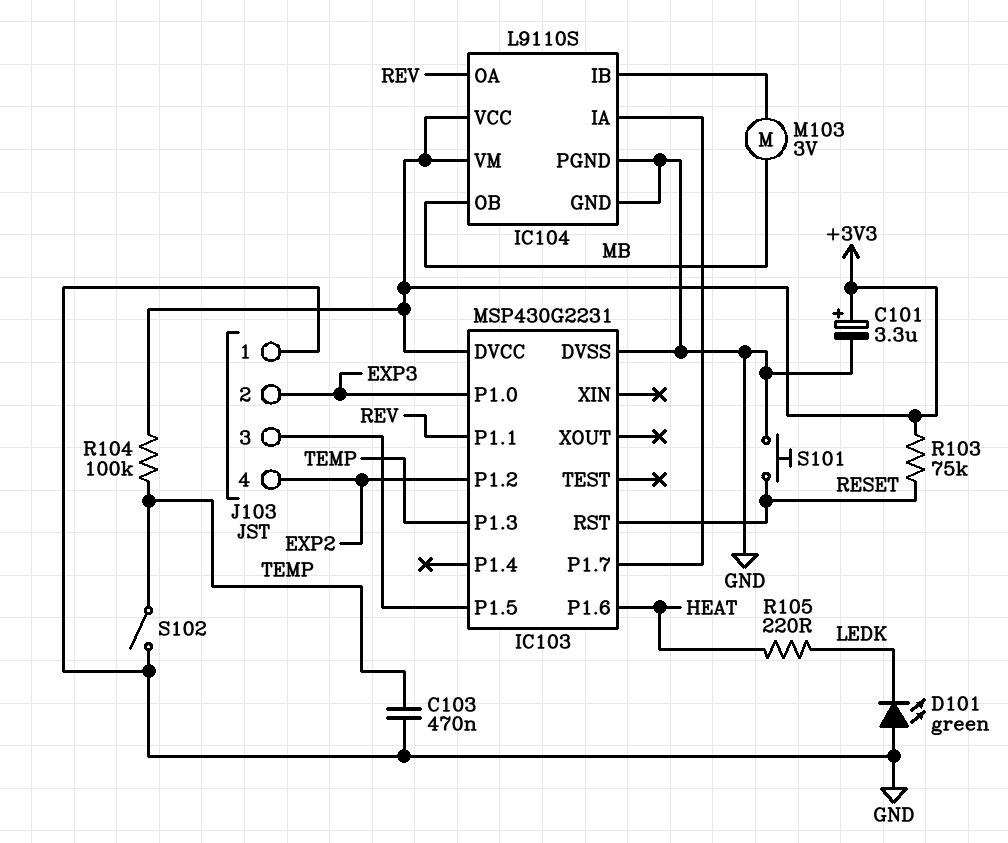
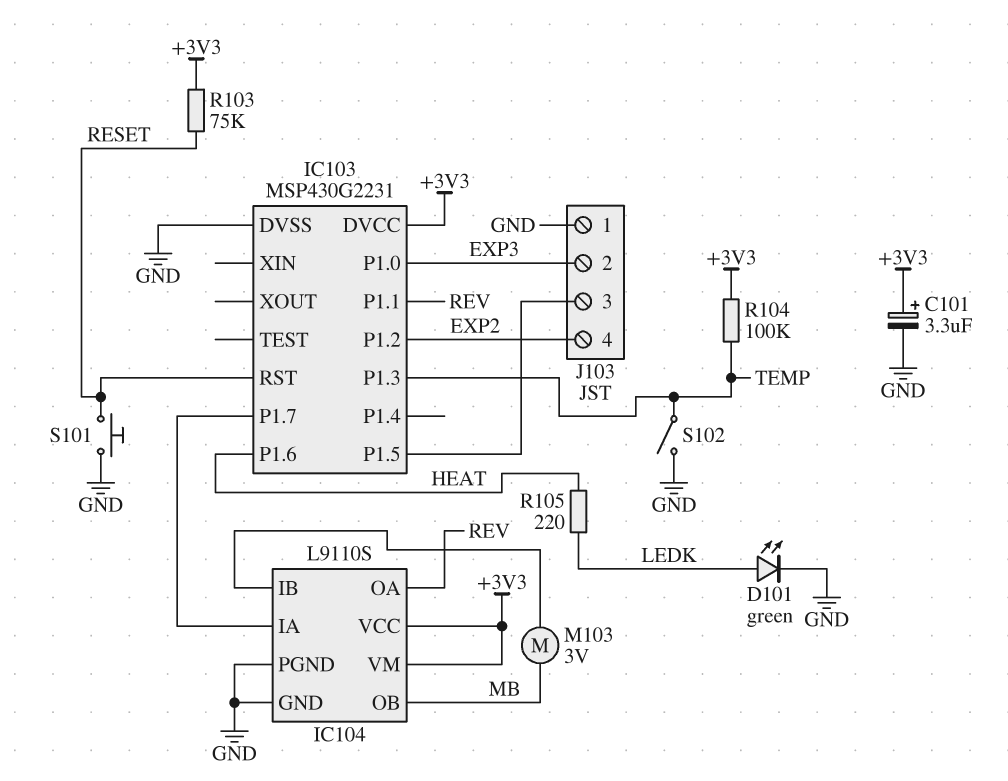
C103: 470nF (GND, TEMP) -> none
D101: LED green (A GND, K LEDK) -> LED green (A LEDK, K GND)

